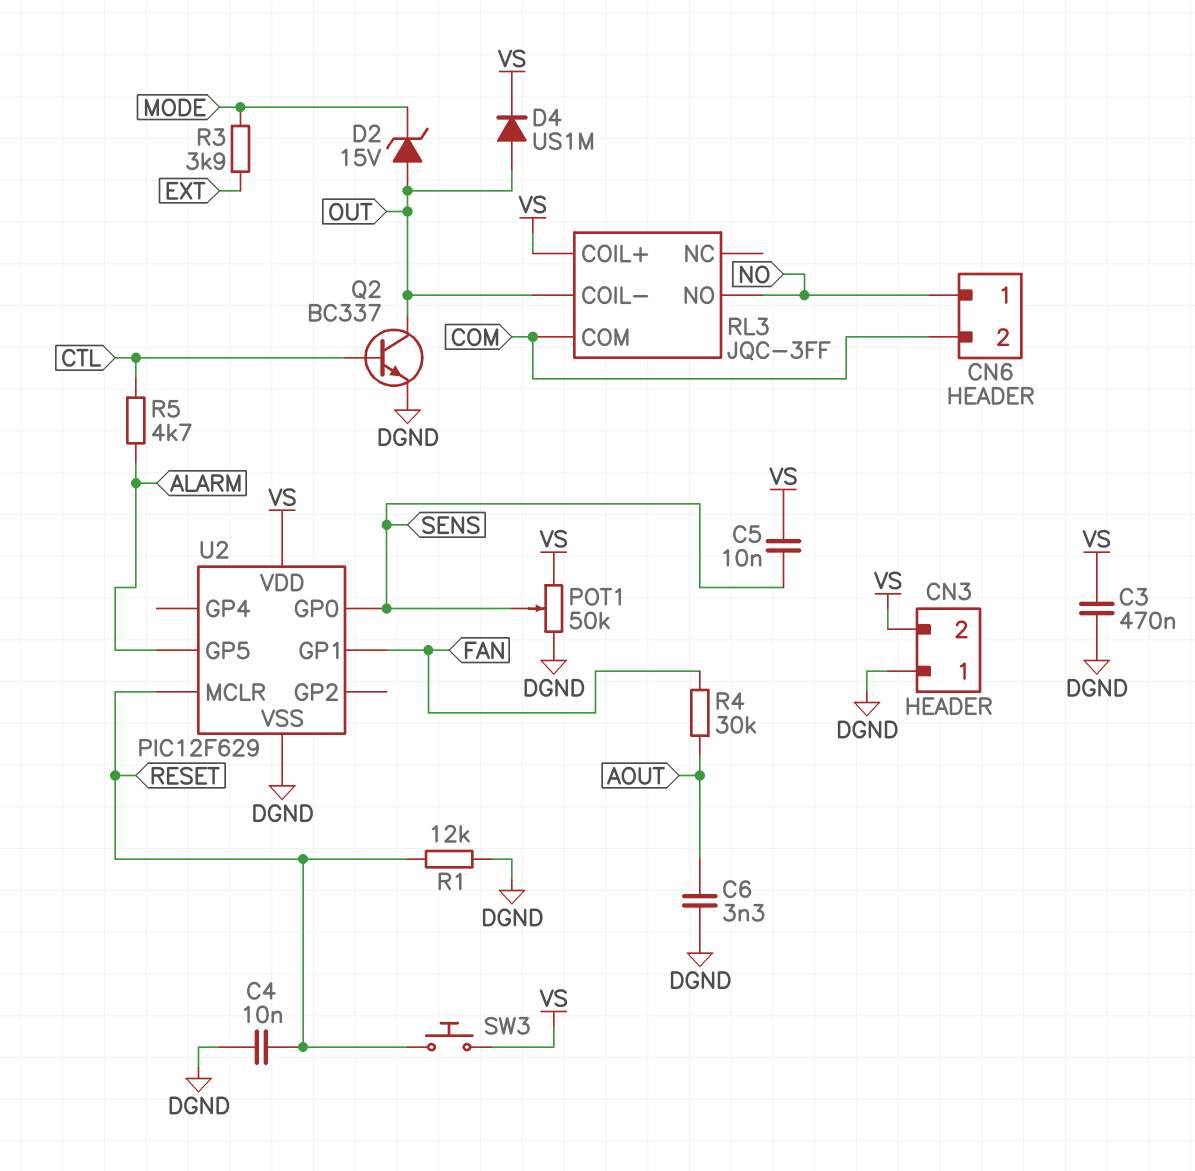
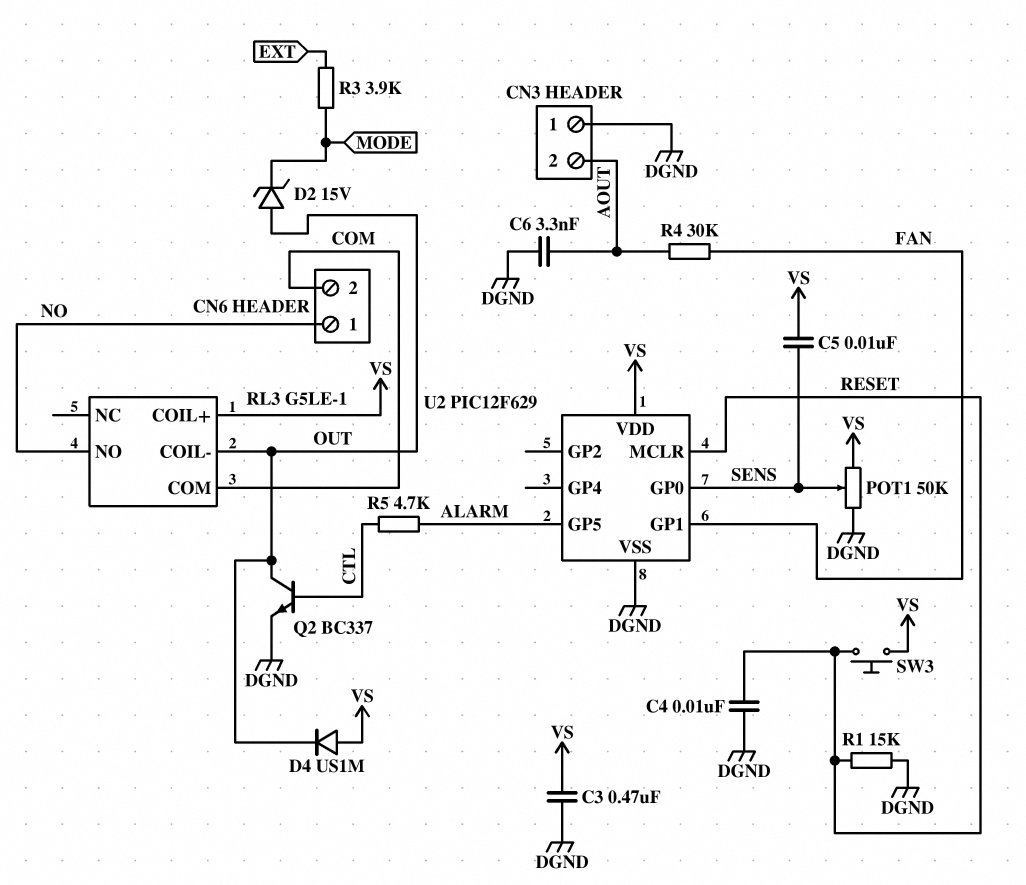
CN3 pin 2: VS -> AOUT
D4: diode US1M (A OUT, K VS) -> diode US1M (A VS, K OUT)
R1: 12k (DGND, RESET) -> 15k (DGND, RESET)
RL3: JQC-3FF -> G5LE-1

